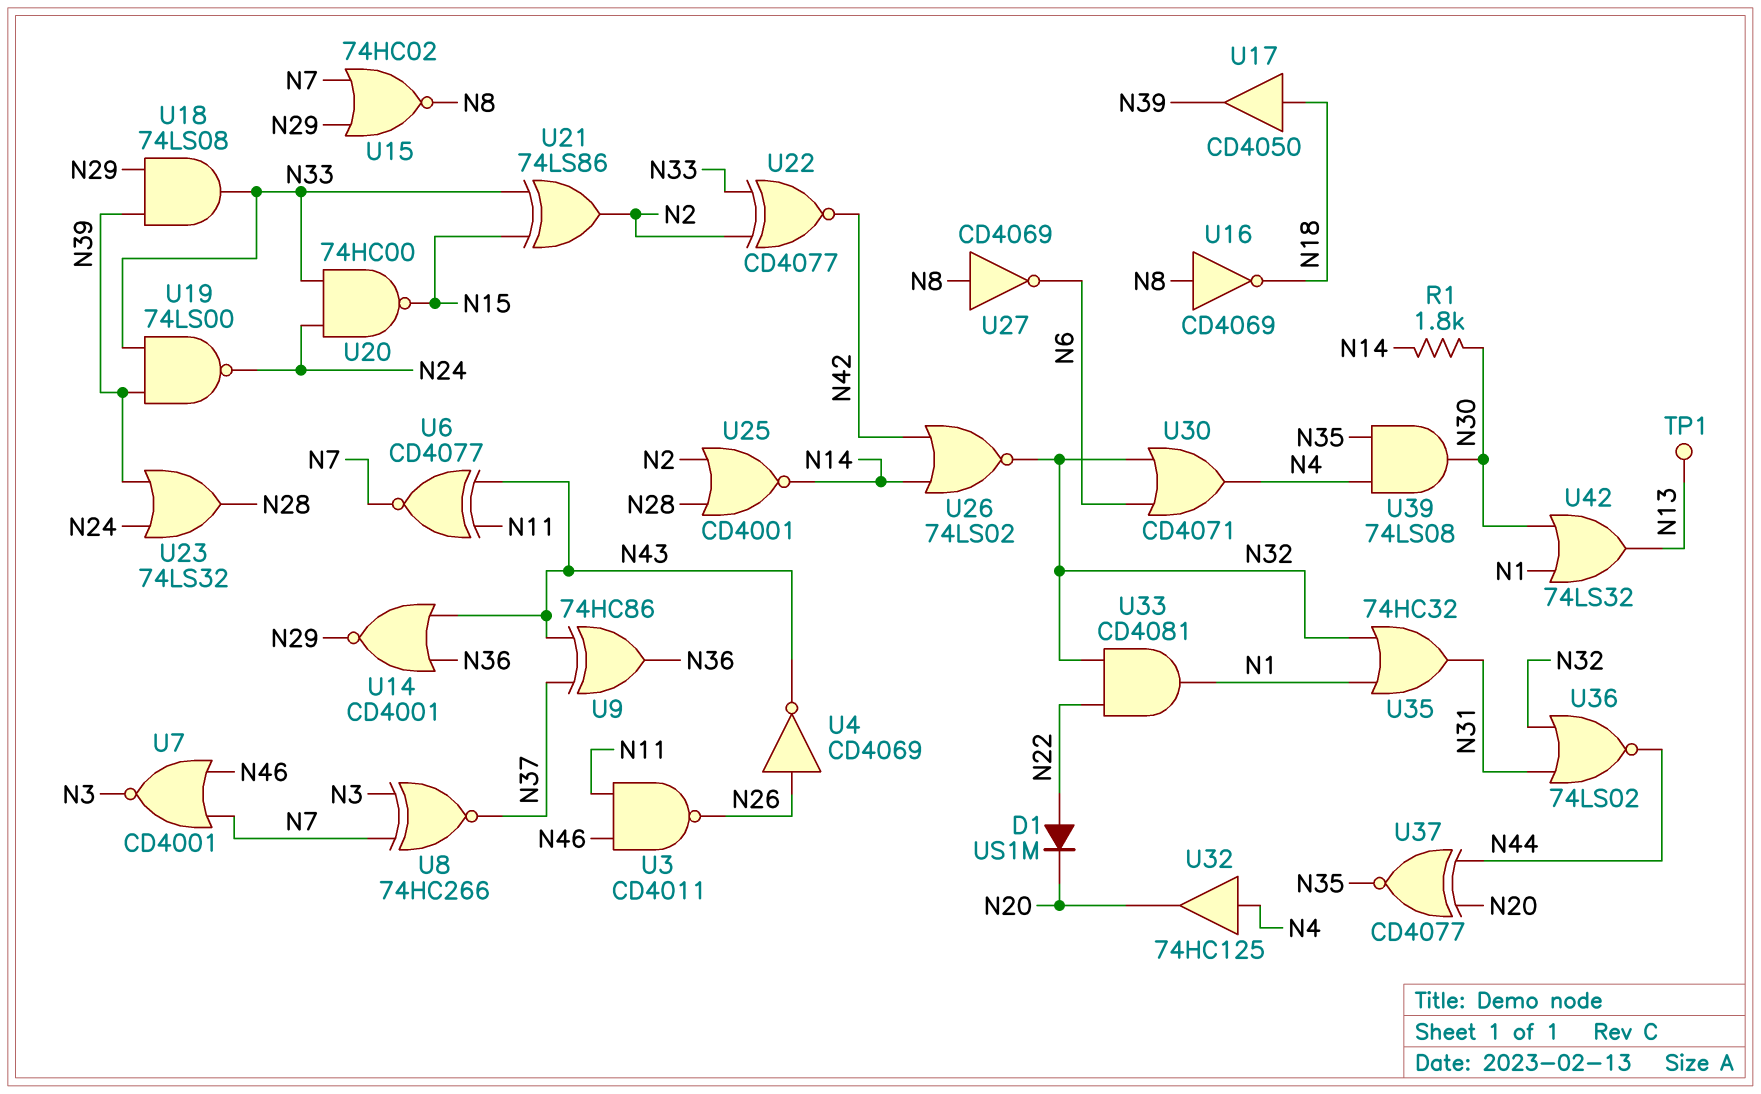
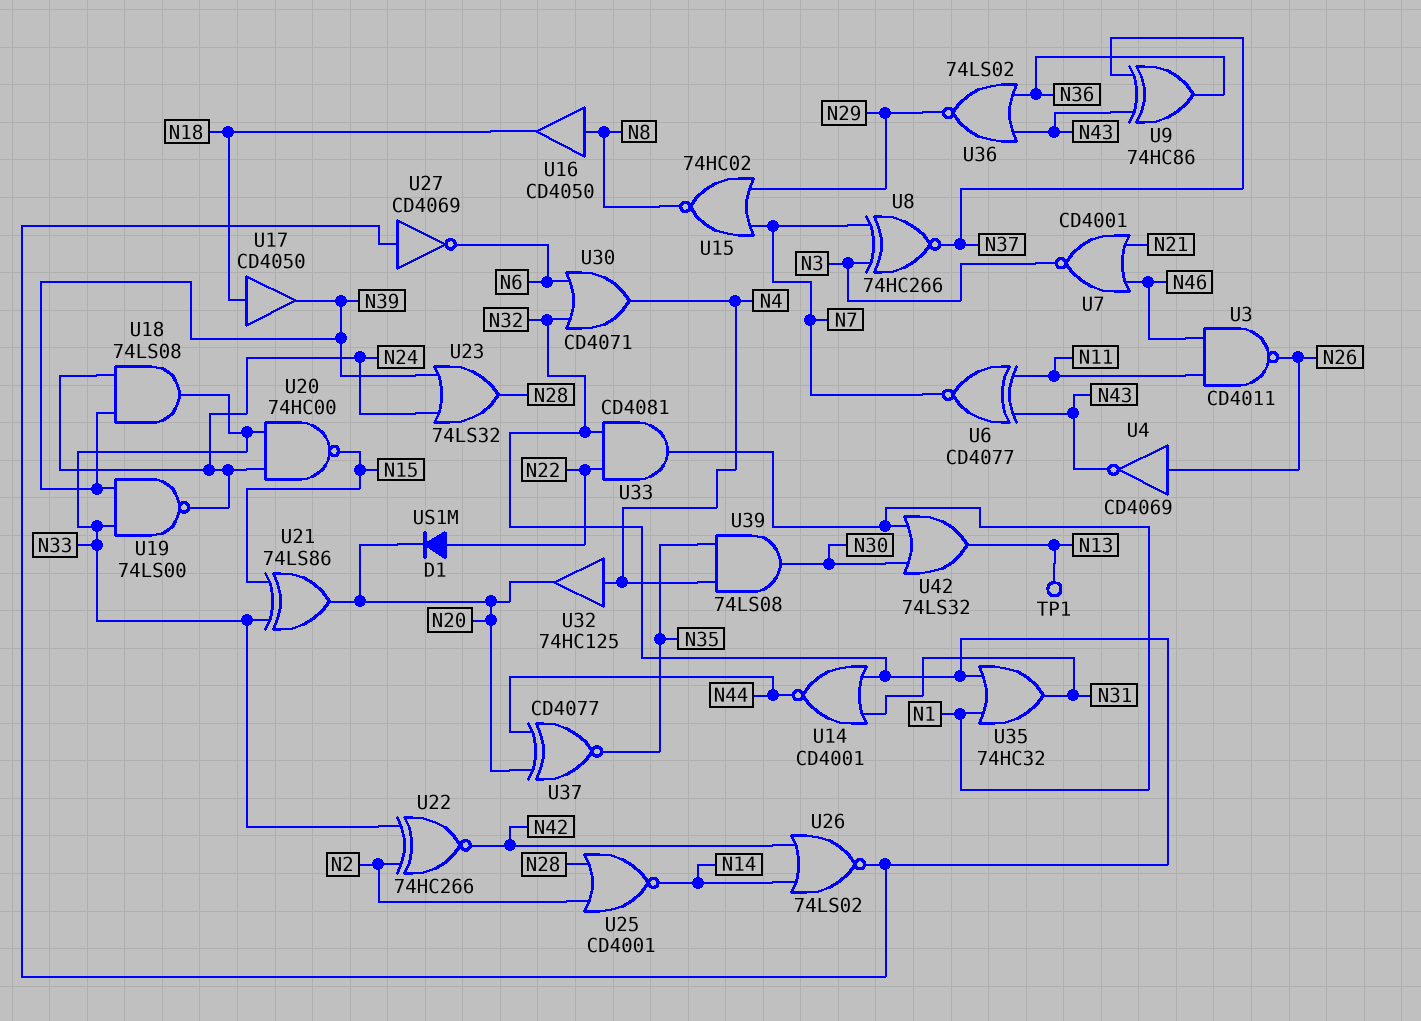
R1: 1.8k (N14, N30) -> none
U7: NOR CD4001 (in N7, in N46, out N3) -> NOR CD4001 (in N21, in N46, out N3)
U14: NOR CD4001 (in N36, in N43, out N29) -> NOR CD4001 (in N31, in N32, out N44)
U16: NOT CD4069 (in N8, out N18) -> buffer CD4050 (in N8, out N18)
U18: AND 74LS08 (in N29, in N39, out N33) -> AND 74LS08 (in N24, in N39, out N33)
U21: XOR 74LS86 (in N15, in N33, out N2) -> XOR 74LS86 (in N15, in N33, out N20)
U22: XNOR CD4077 (in N2, in N33, out N42) -> XNOR 74HC266 (in N2, in N33, out N42)
U27: NOT CD4069 (in N8, out N6) -> NOT CD4069 (in N32, out N6)
U36: NOR 74LS02 (in N31, in N32, out N44) -> NOR 74LS02 (in N36, in N43, out N29)

